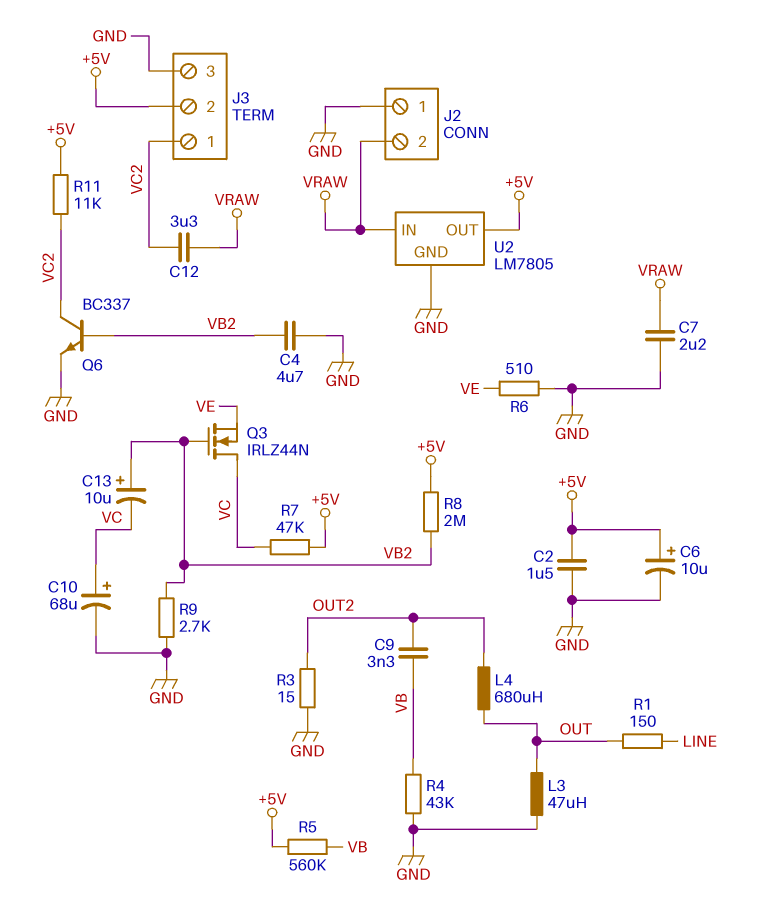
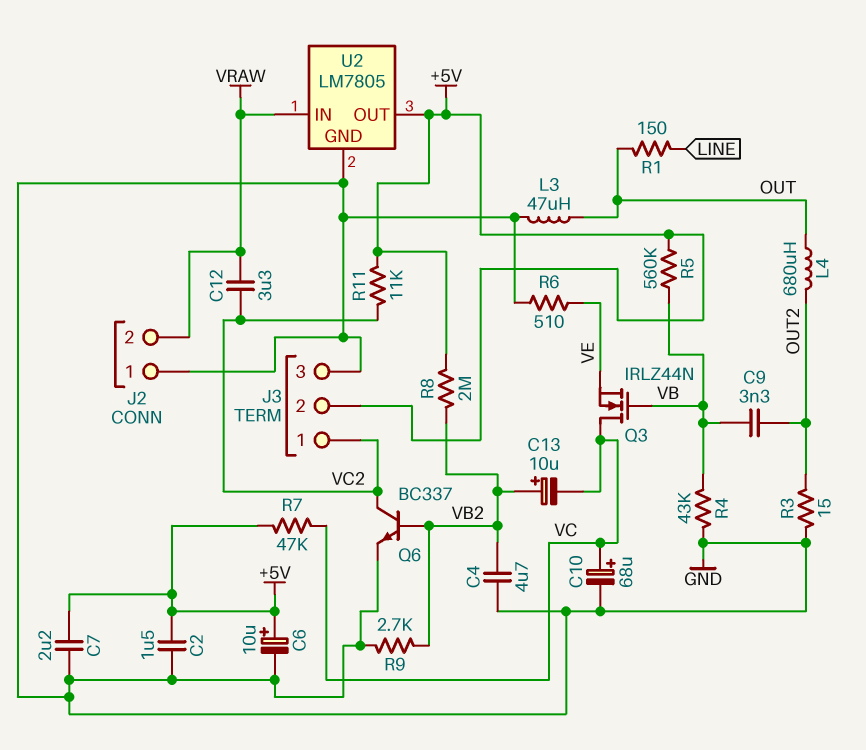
C7: 2.2uF (GND, VRAW) -> 2.2uF (+5V, GND)
Q3: NMOS IRLZ44N (G VB2, D VC, S VE) -> NMOS IRLZ44N (G VB, D VC, S VE)

